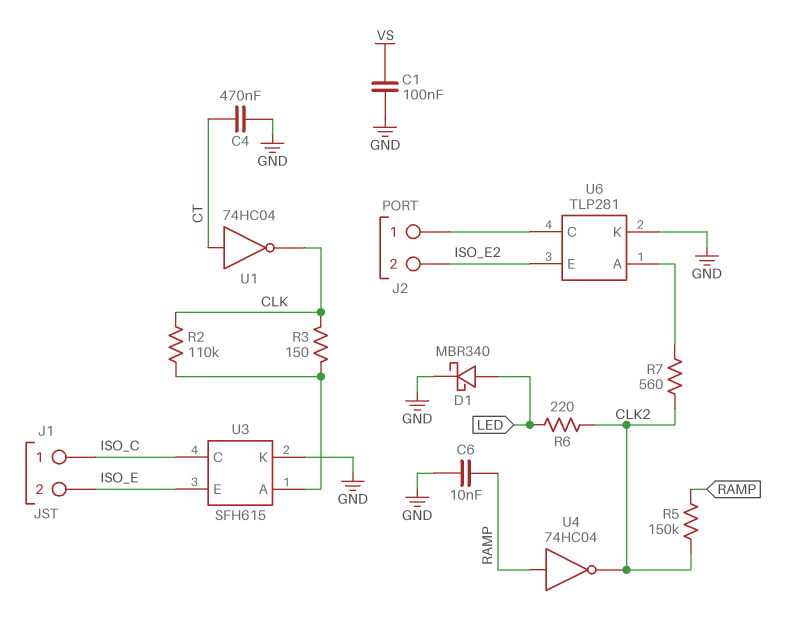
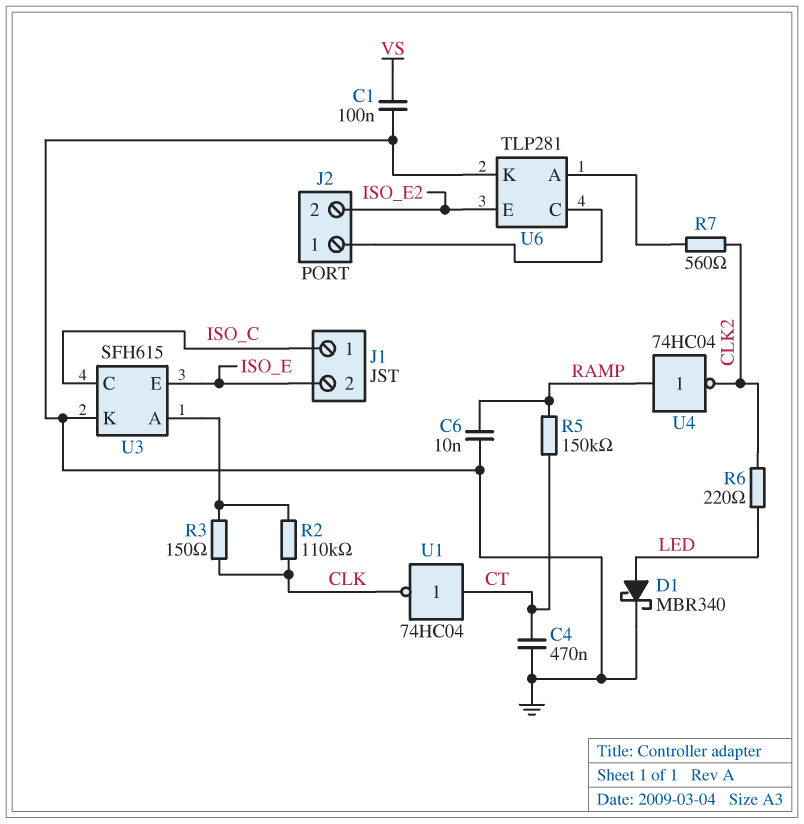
R5: 150k (CLK2, RAMP) -> 150k (CT, RAMP)

